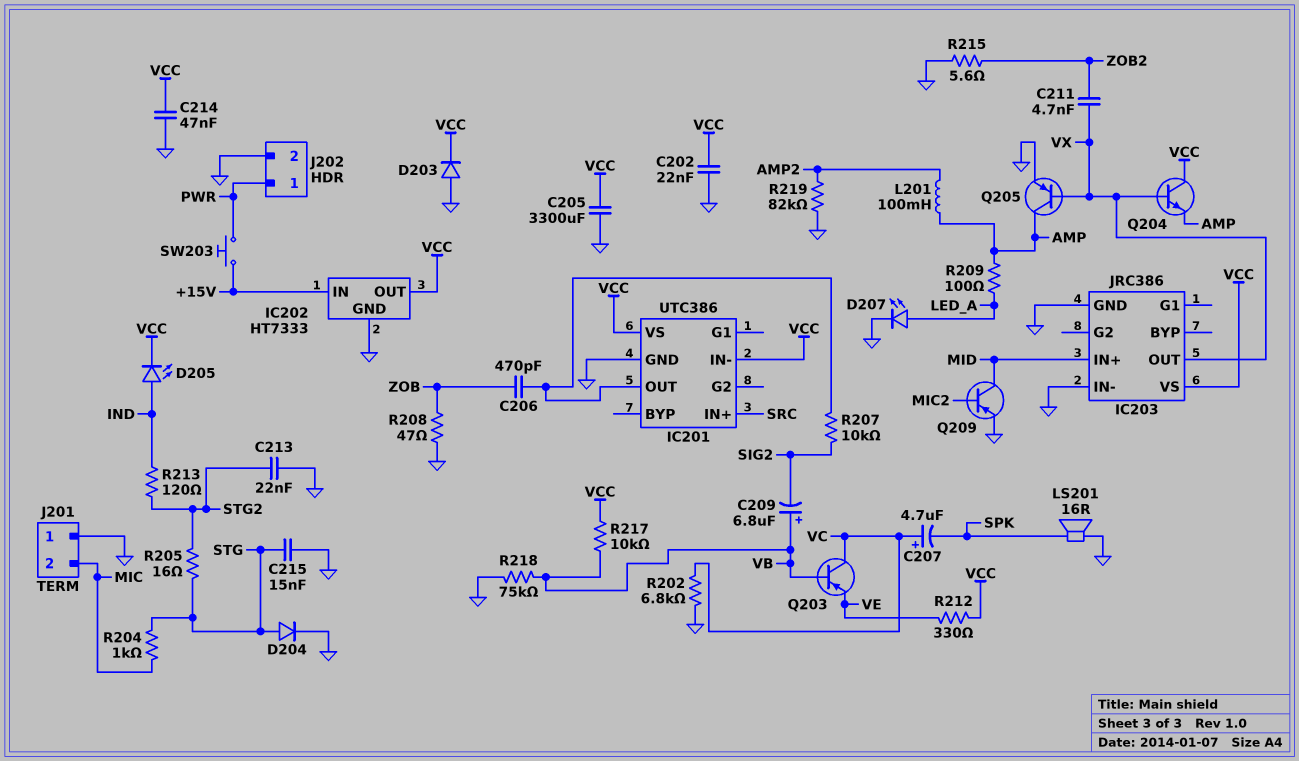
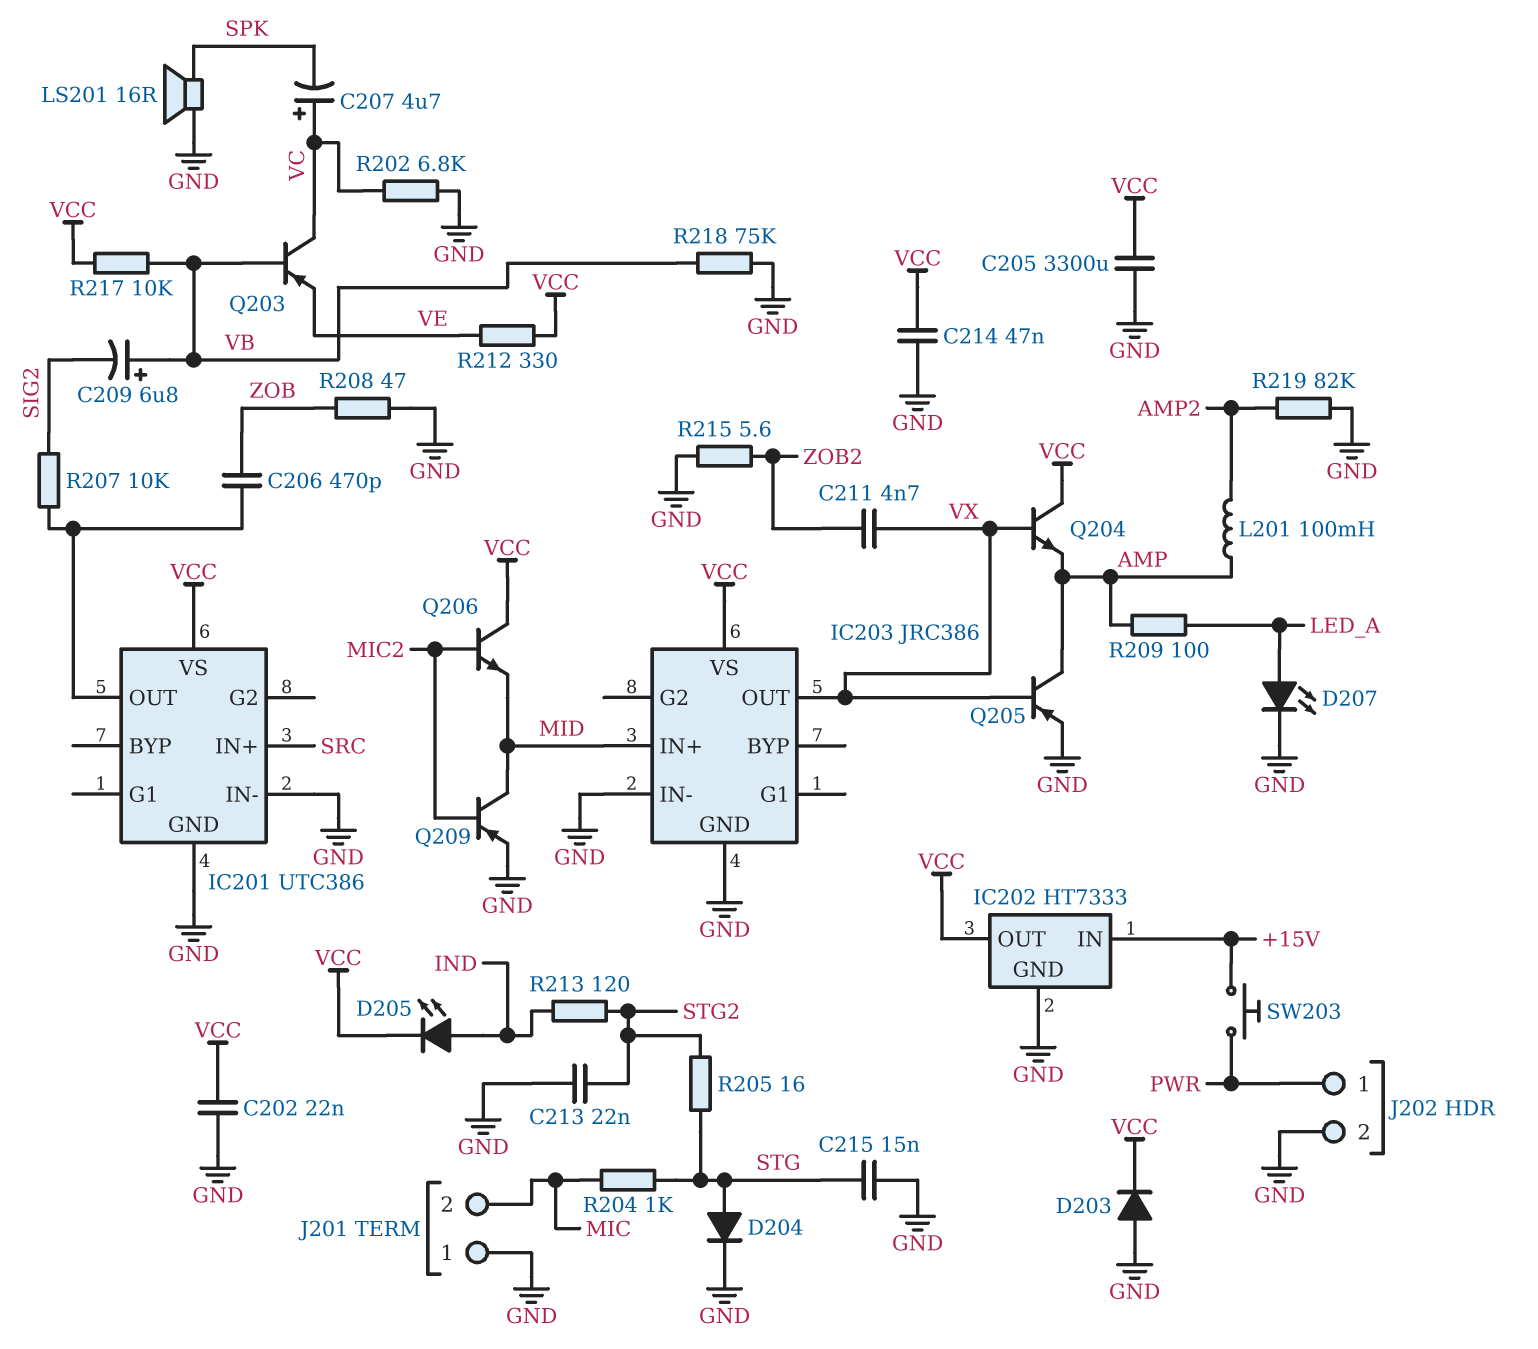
IC201 pin IN-: VCC -> GND
Q206: none -> NPN (B MIC2, C VCC, E MID)

